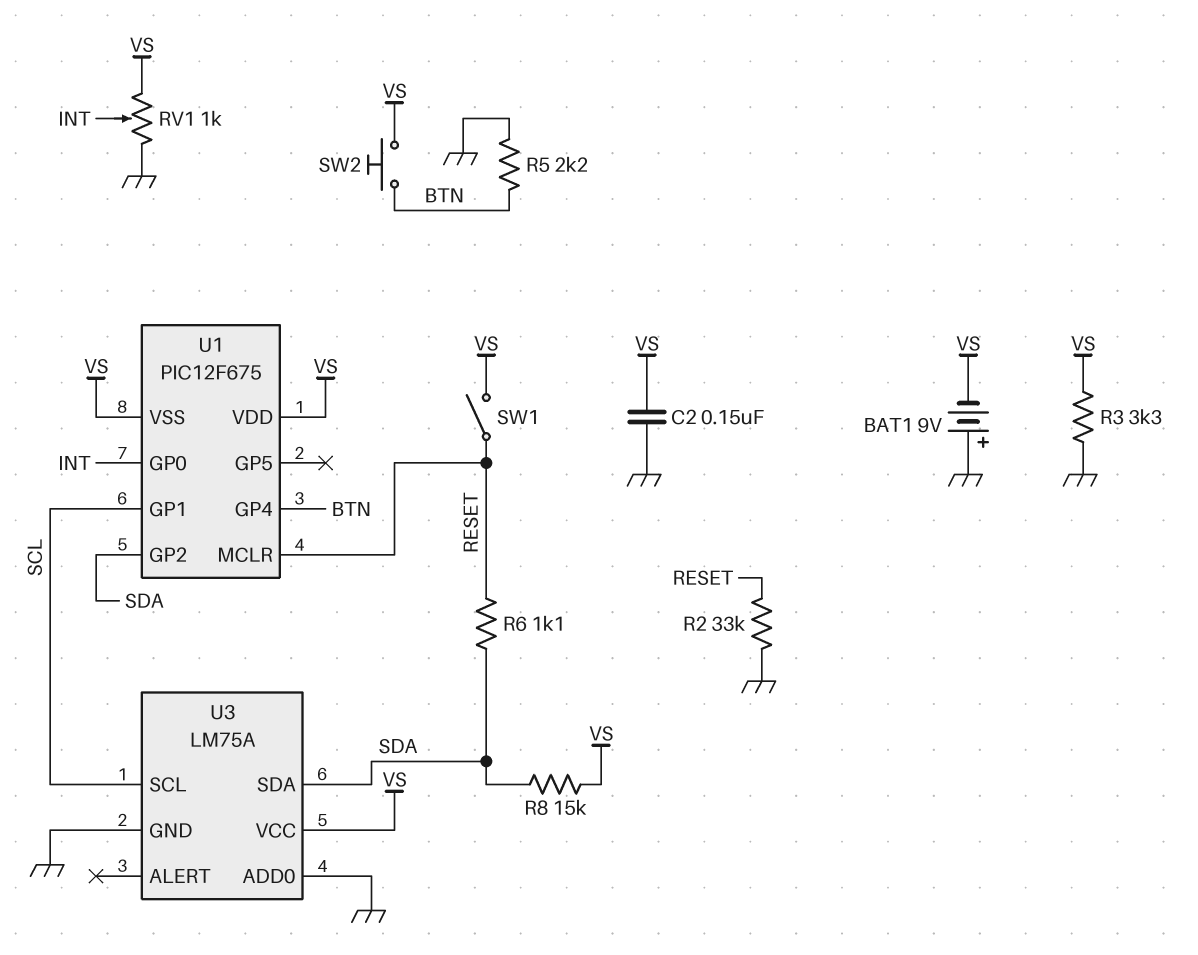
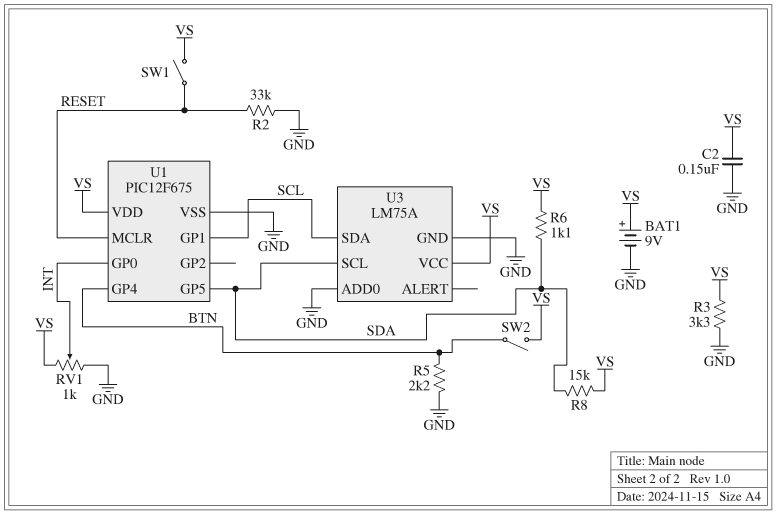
BAT1: 9V (plus GND, minus VS) -> 9V (plus VS, minus GND)
R6: 1.1k (RESET, SDA) -> 1.1k (SDA, VS)
SW2: button (BTN, VS) -> switch (BTN, VS)
U1 pin GP2: SDA -> none
U1 pin GP5: none -> SDA
U1 pin VSS: VS -> GND
U3 pin SCL: SCL -> SDA
U3 pin SDA: SDA -> SCL

